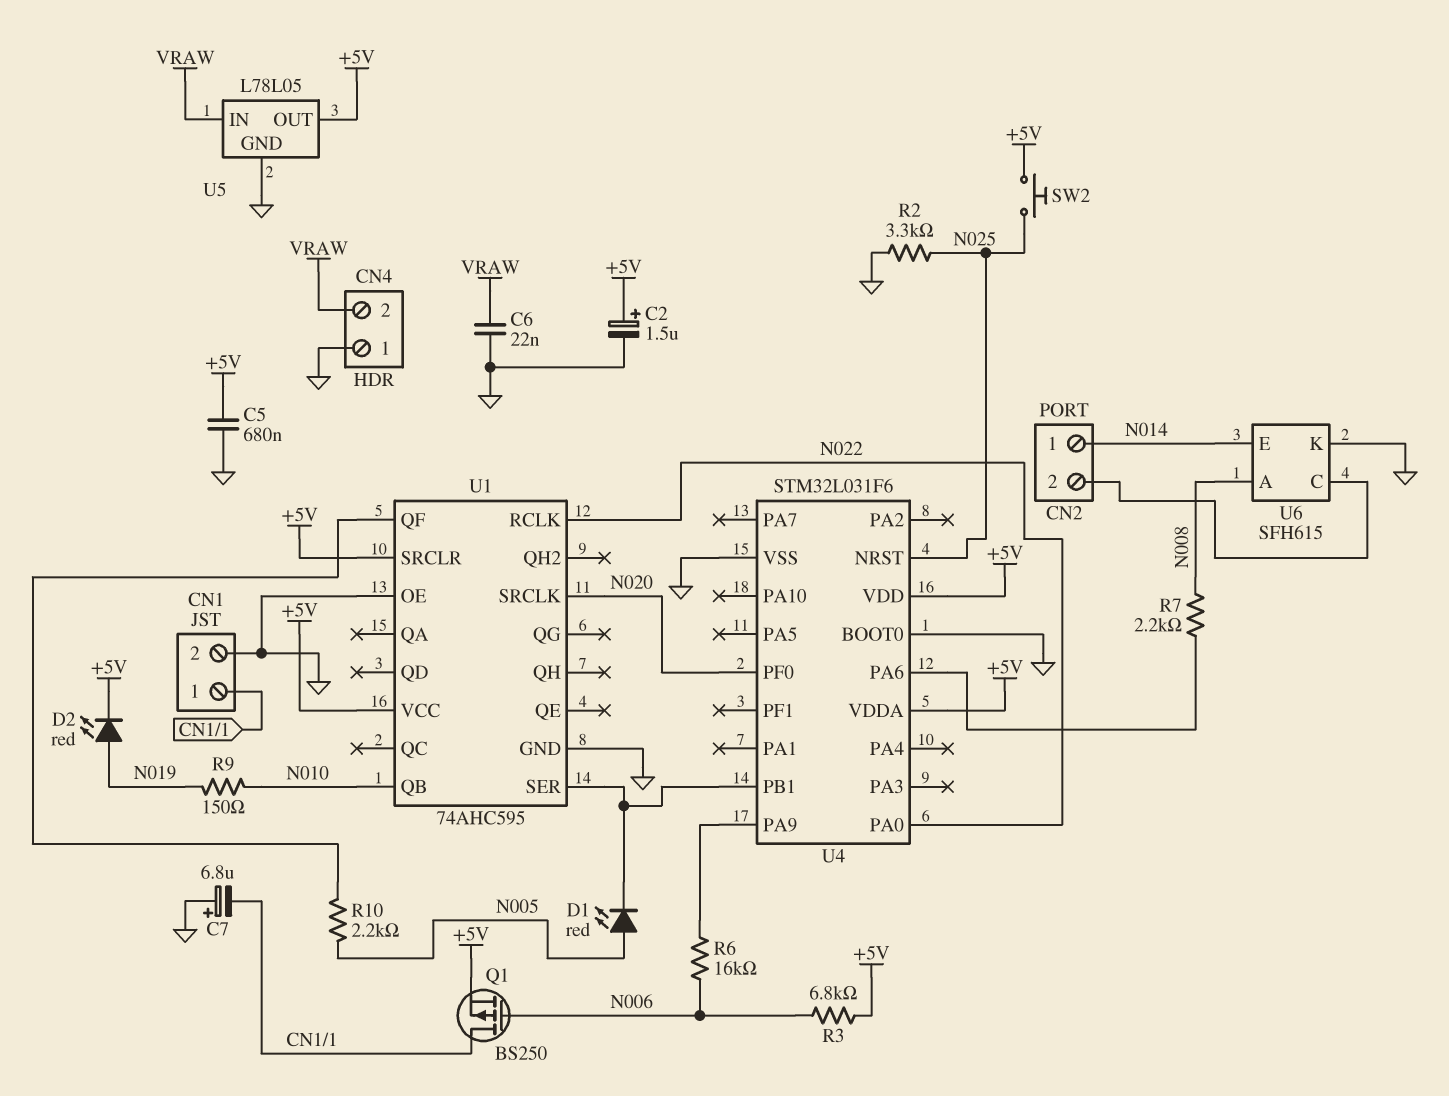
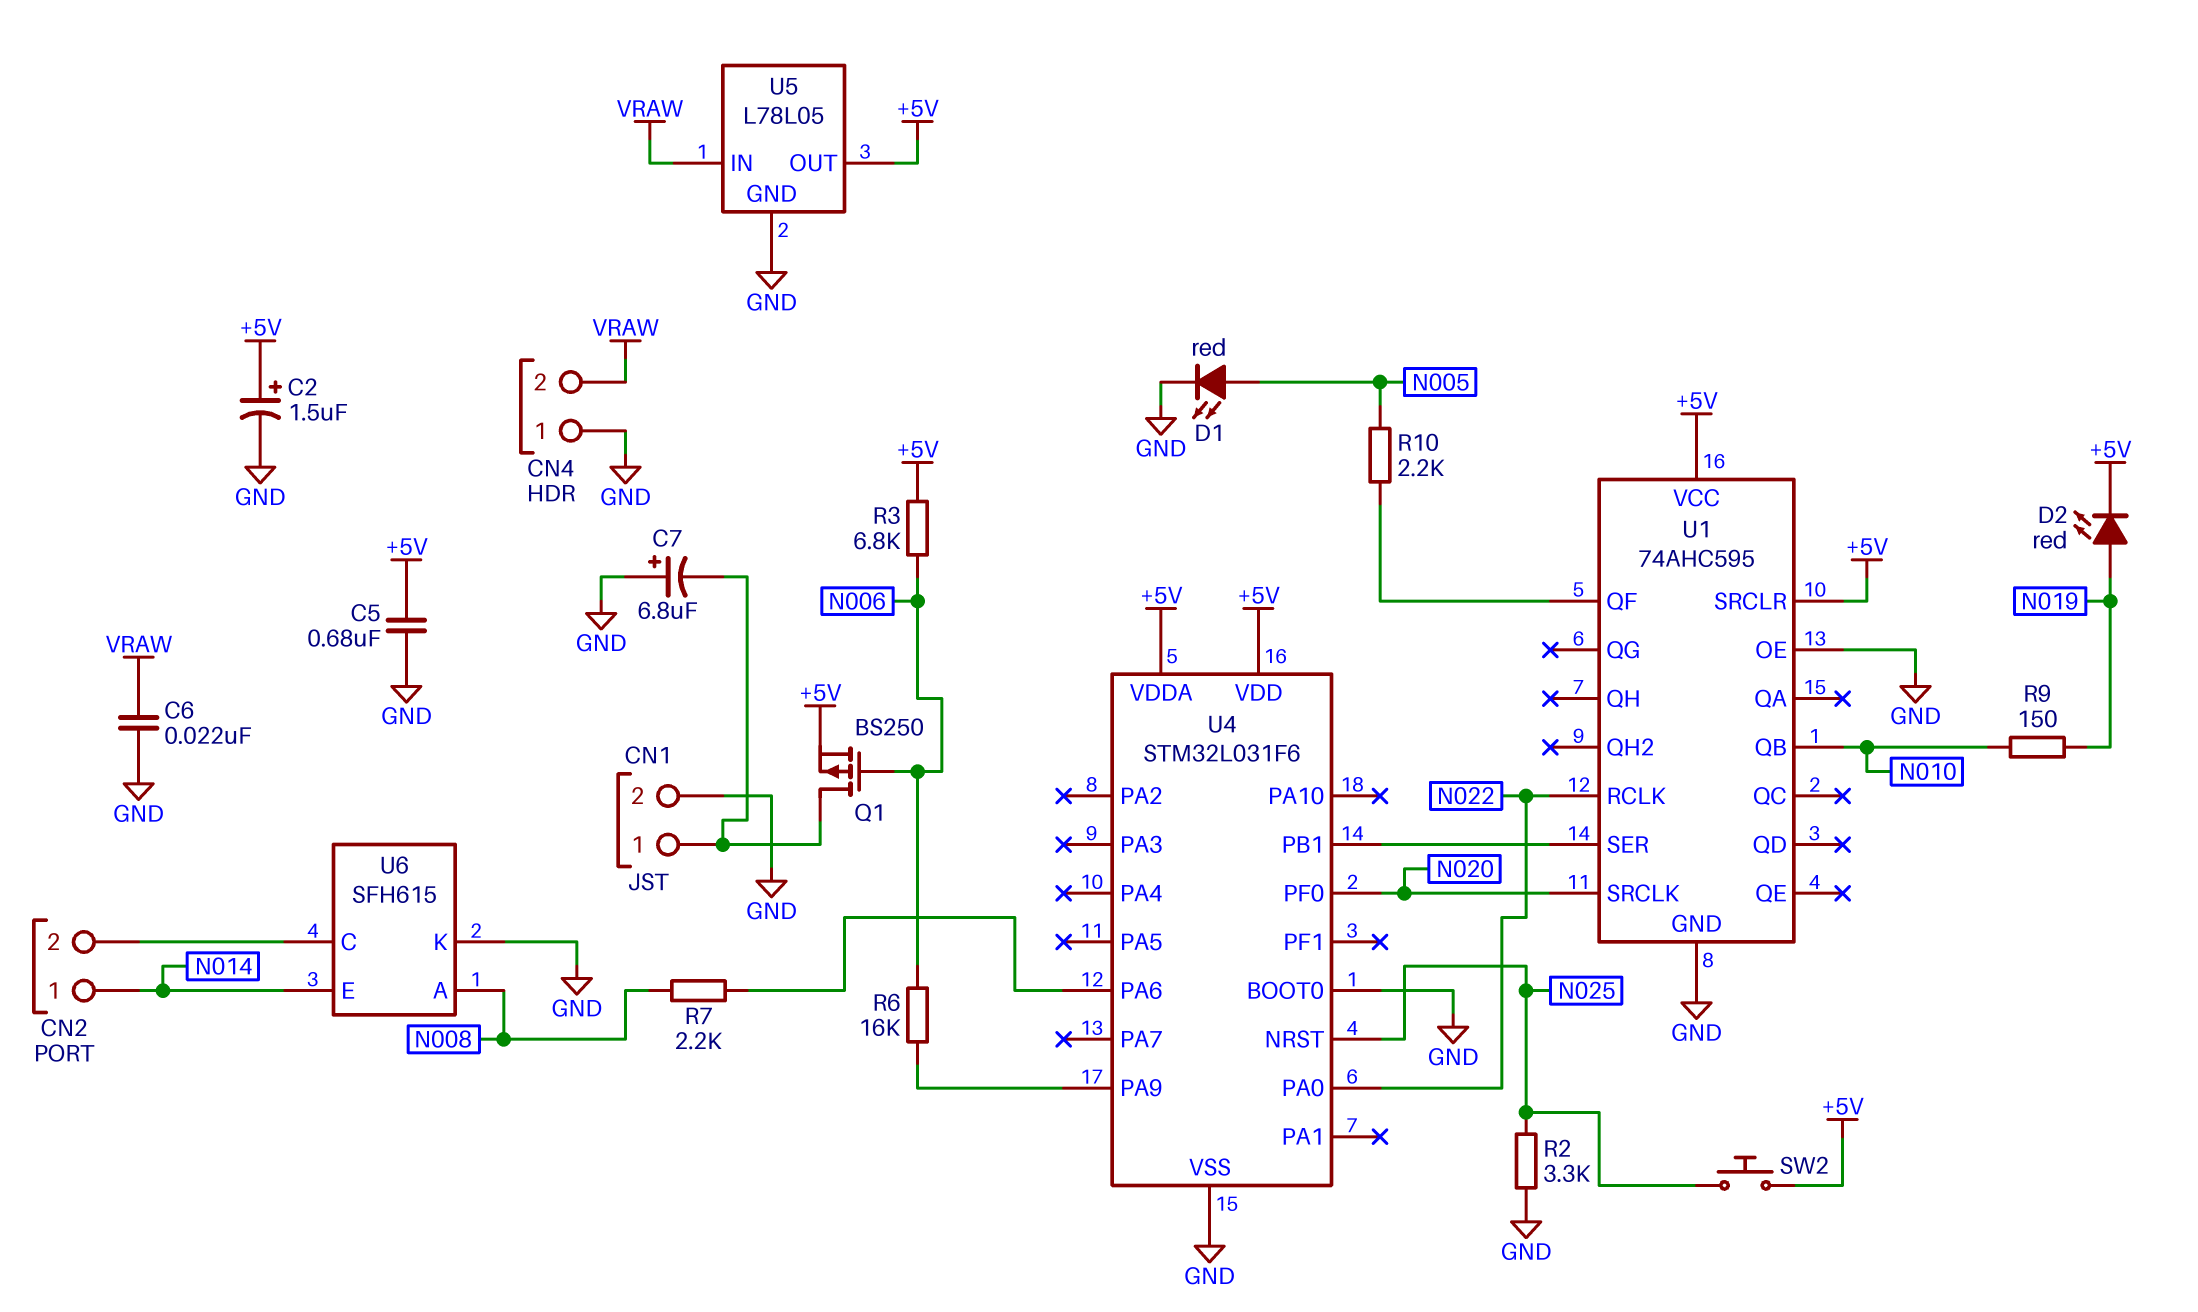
D1: LED red (A N005, K U1/SER) -> LED red (A N005, K GND)

